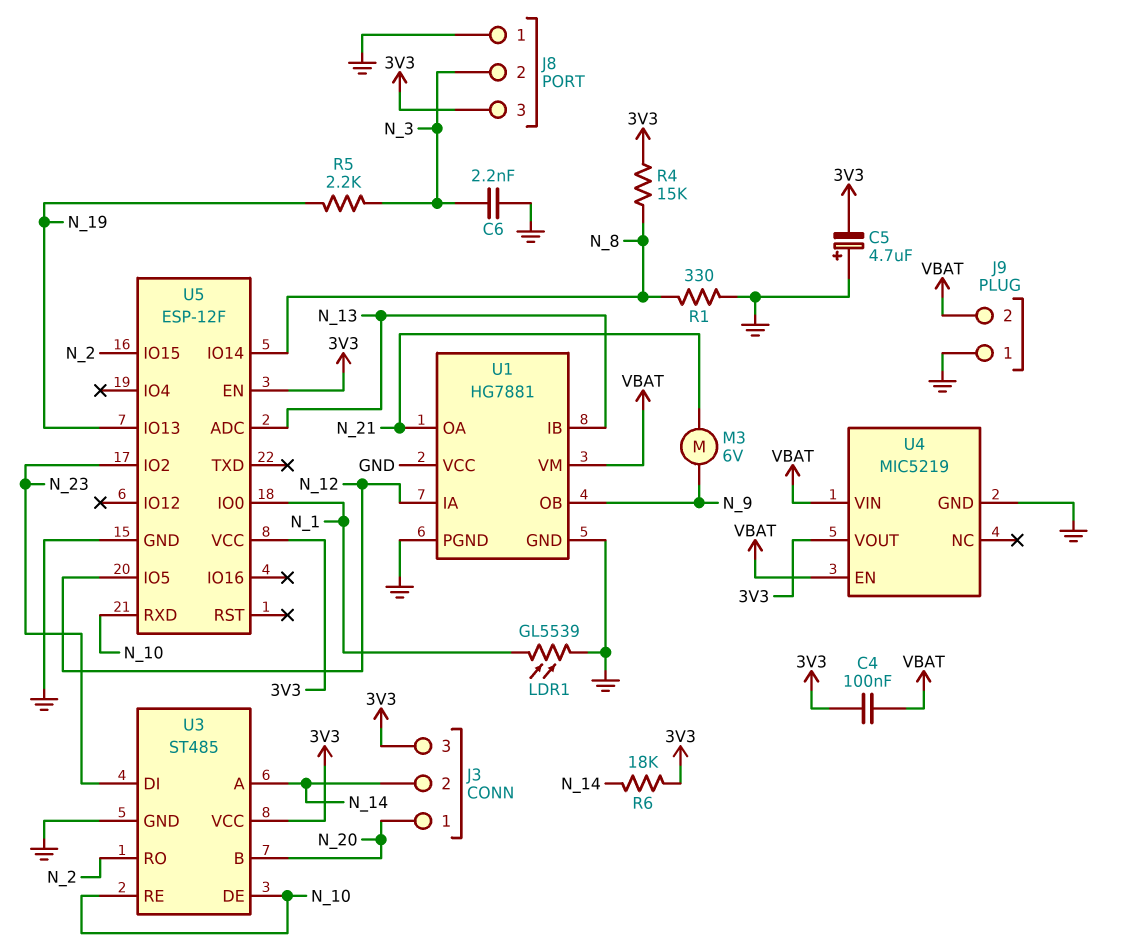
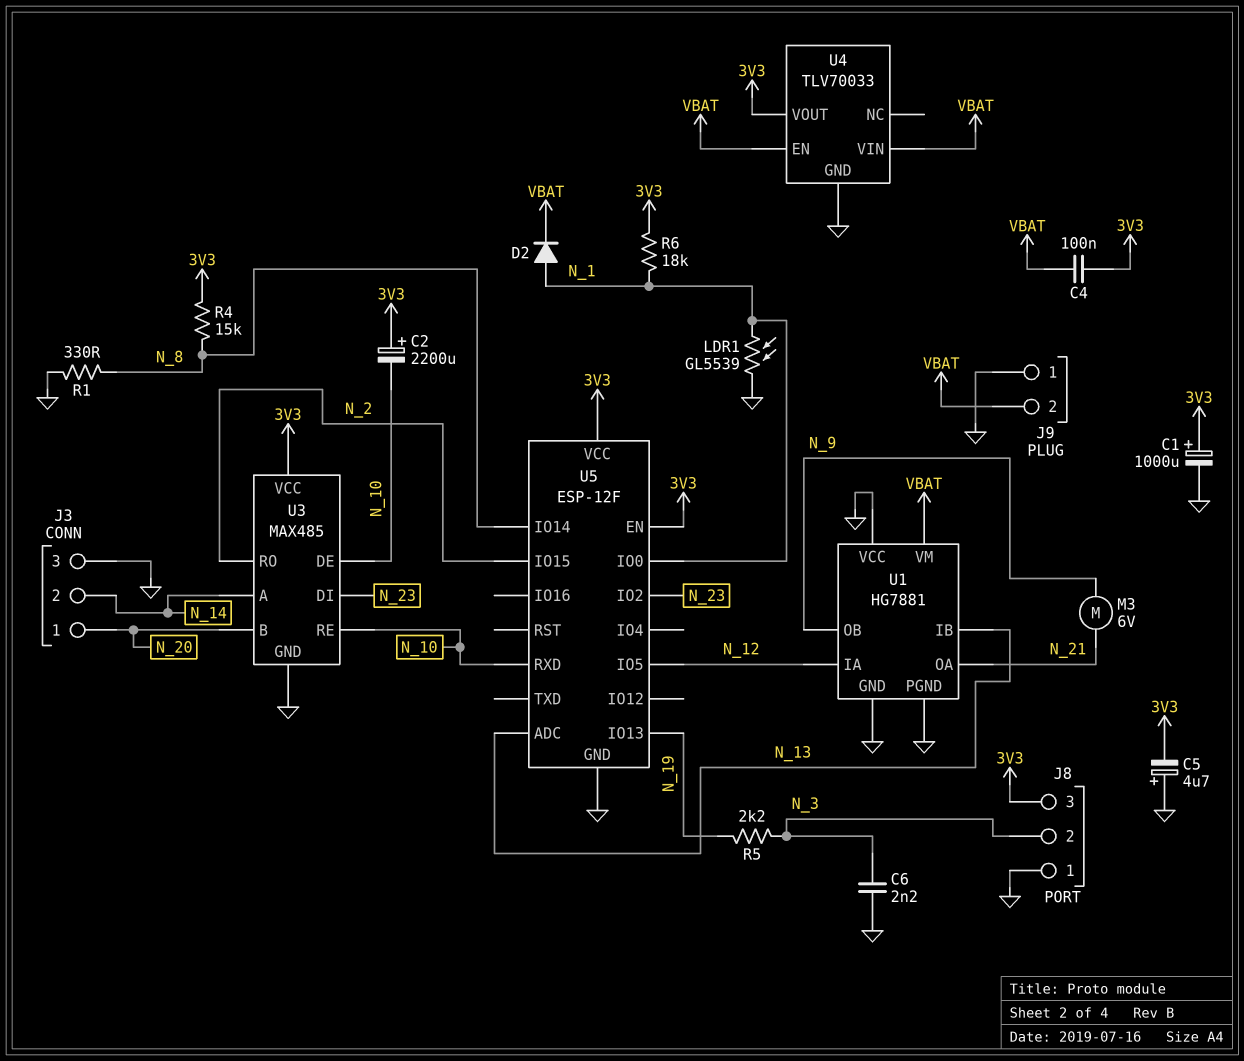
C1: none -> 1000uF (plus 3V3, minus GND)
C2: none -> 2200uF (plus 3V3, minus N_10)
D2: none -> diode (A N_1, K VBAT)
J3 pin 3: 3V3 -> GND
R6: 18k (3V3, N_14) -> 18k (3V3, N_1)
U3: ST485 -> MAX485
U4: MIC5219 -> TLV70033

